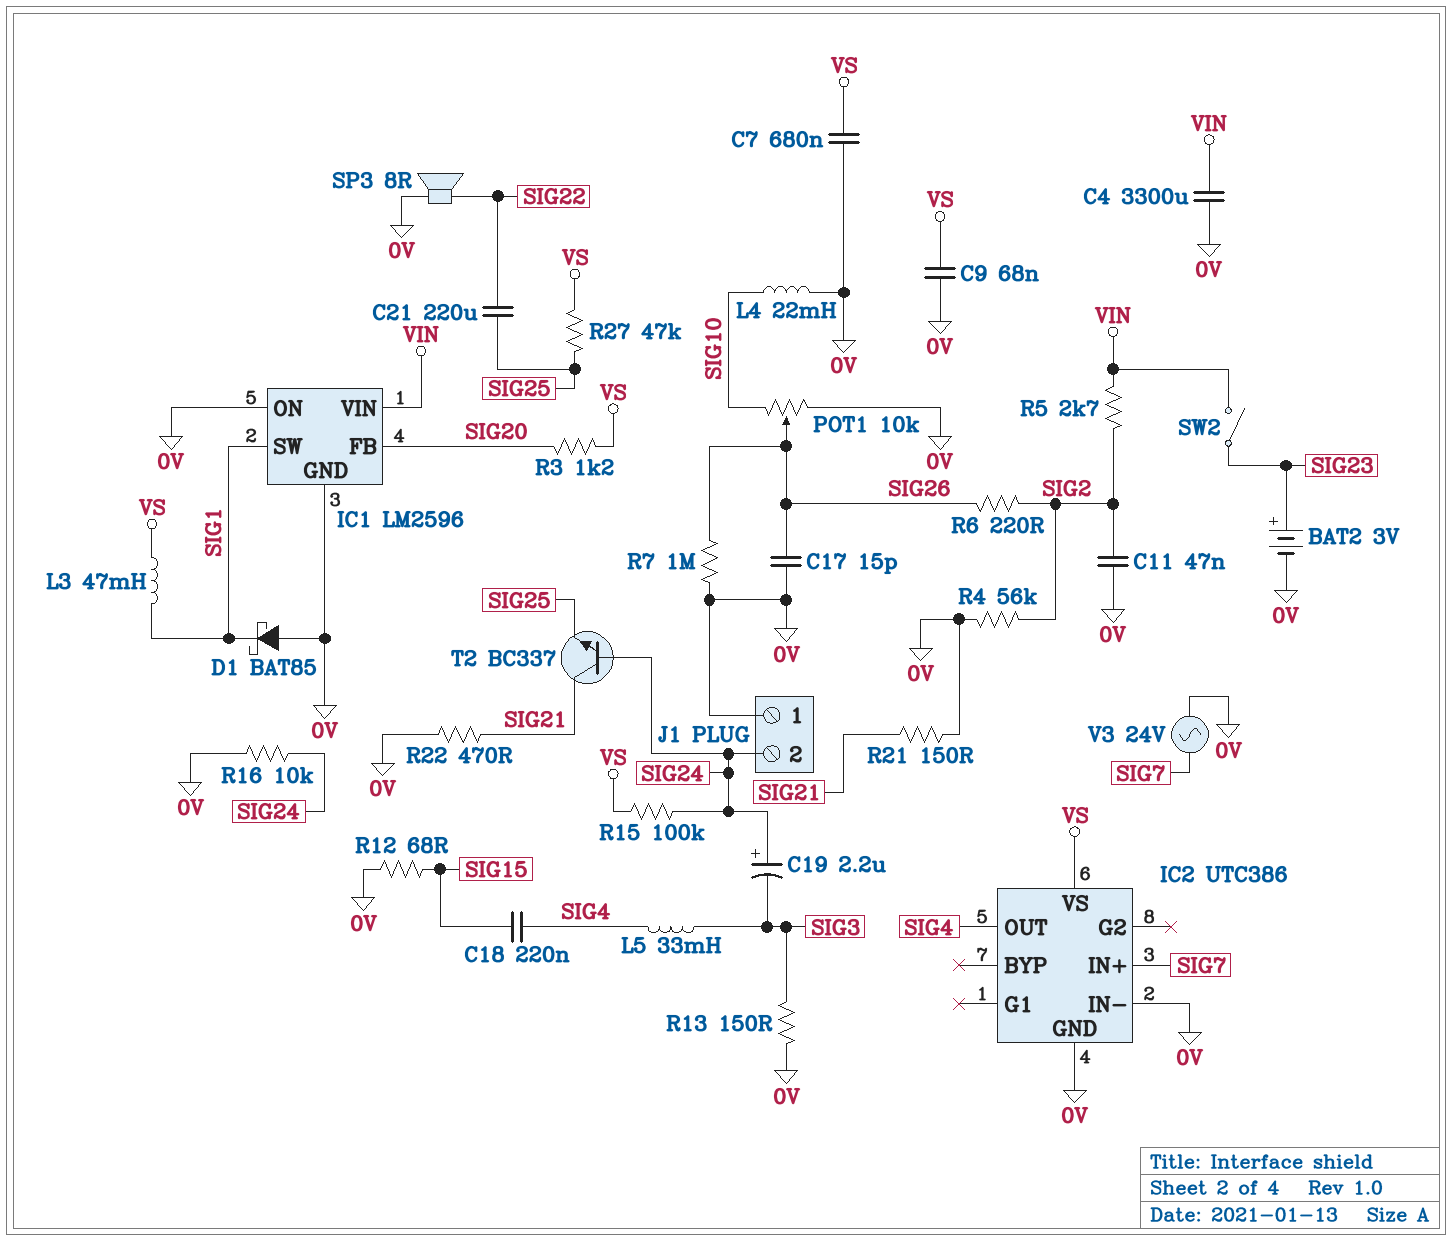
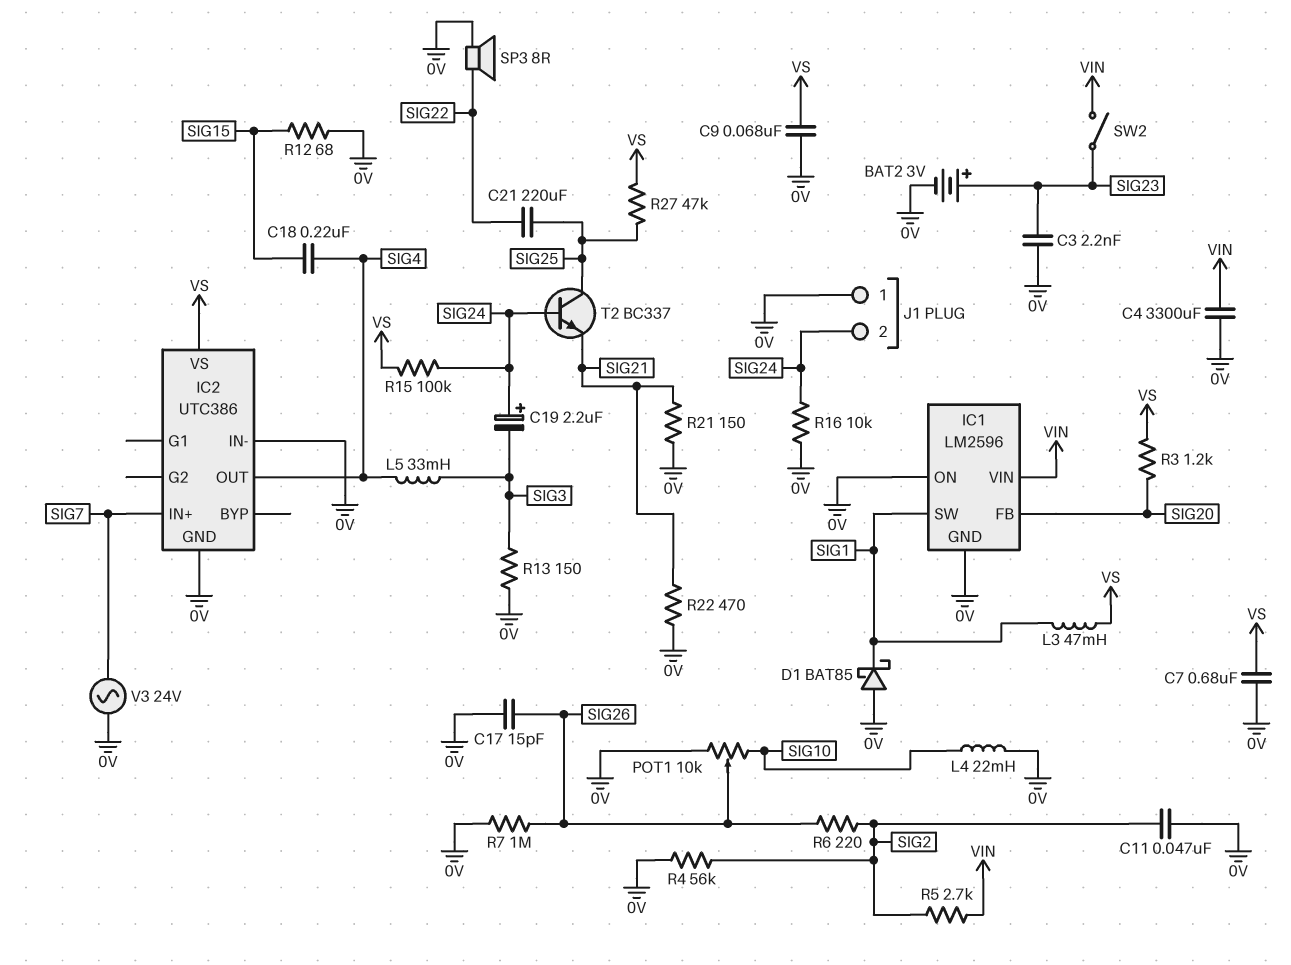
C3: none -> 2.2nF (0V, SIG23)
T2: NPN BC337 (B SIG24, C SIG21, E SIG25) -> NPN BC337 (B SIG24, C SIG25, E SIG21)

